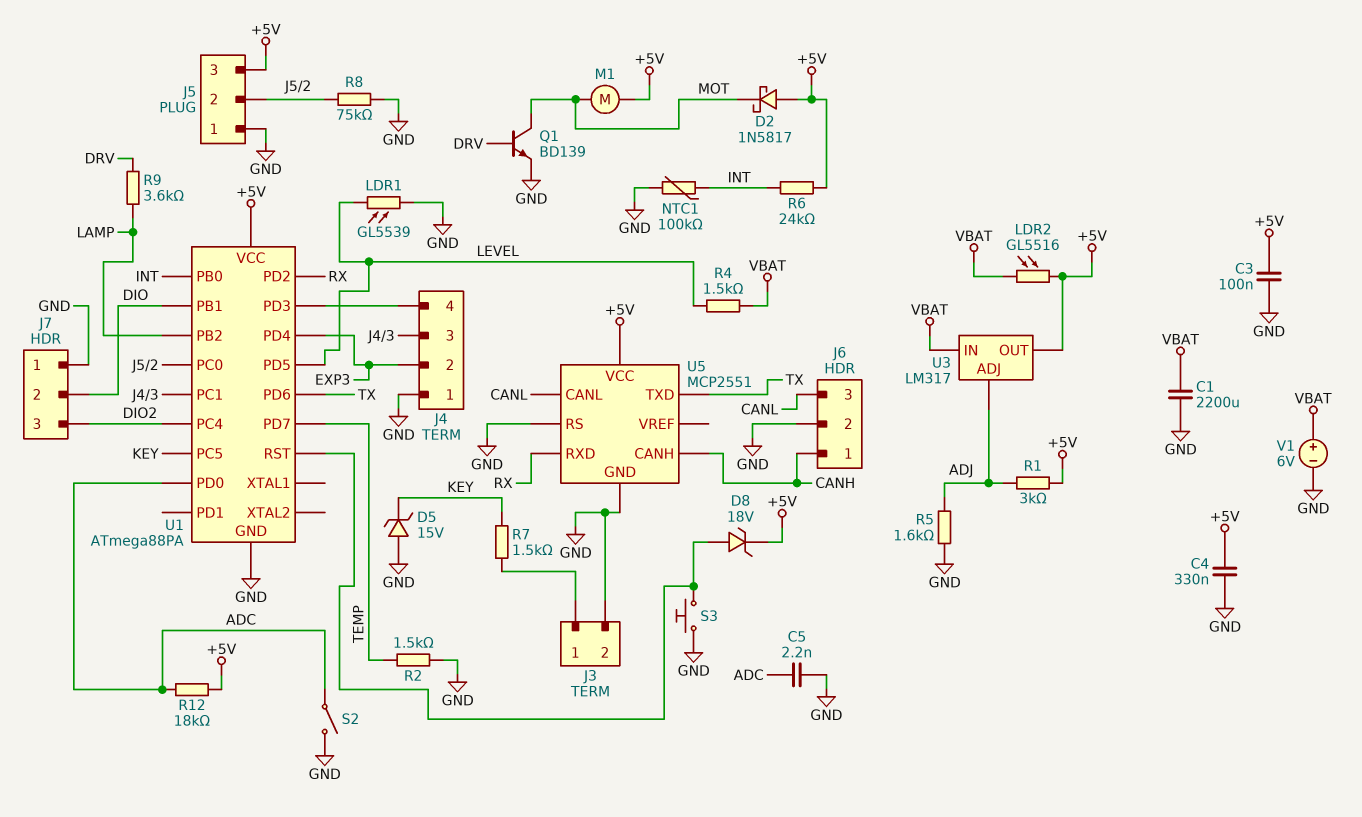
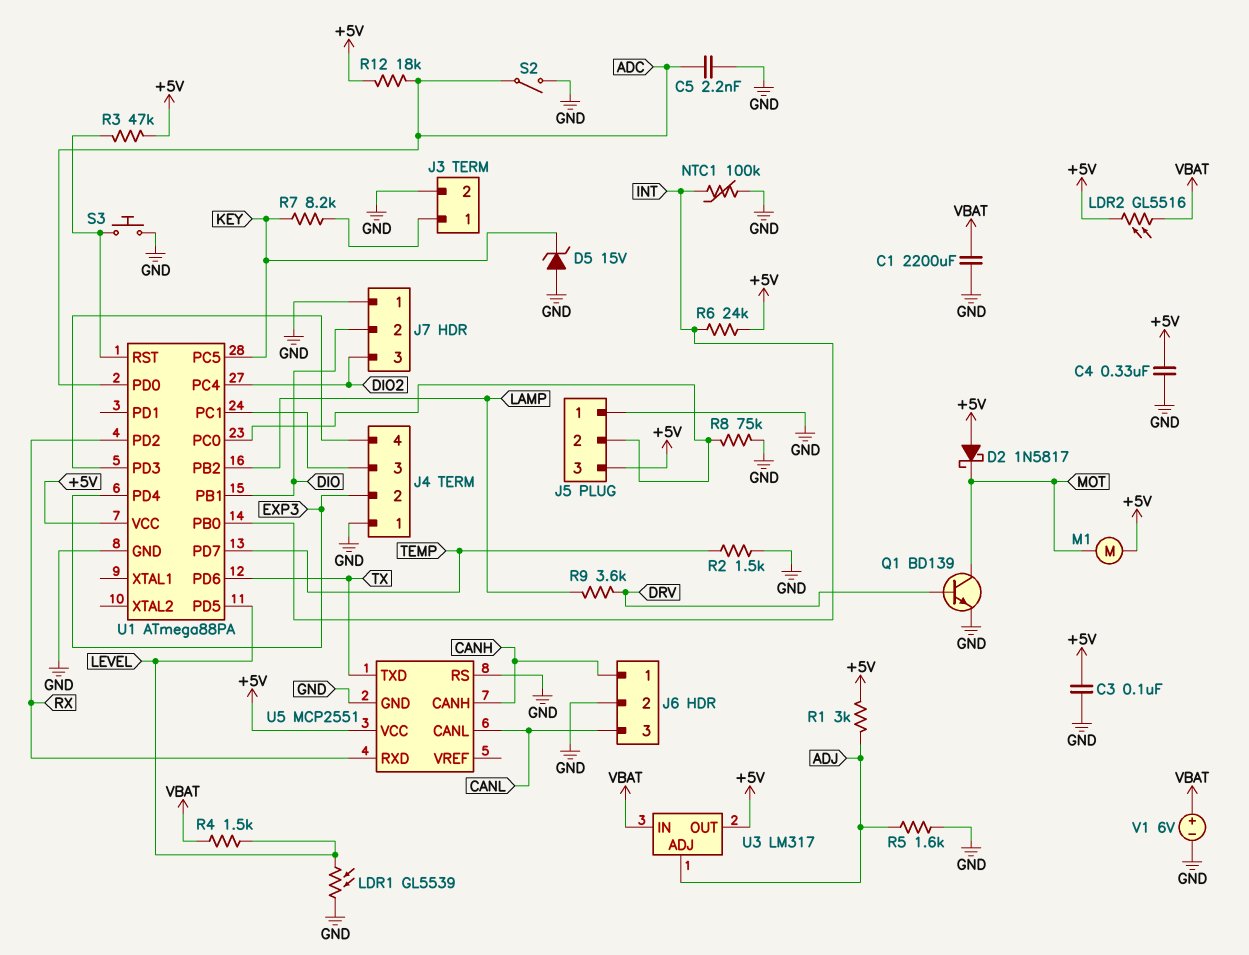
D8: zener 18V (A U1/RST, K +5V) -> none
R3: none -> 47k (+5V, U1/RST)
R7: 1.5k (J3/1, KEY) -> 8.2k (J3/1, KEY)

